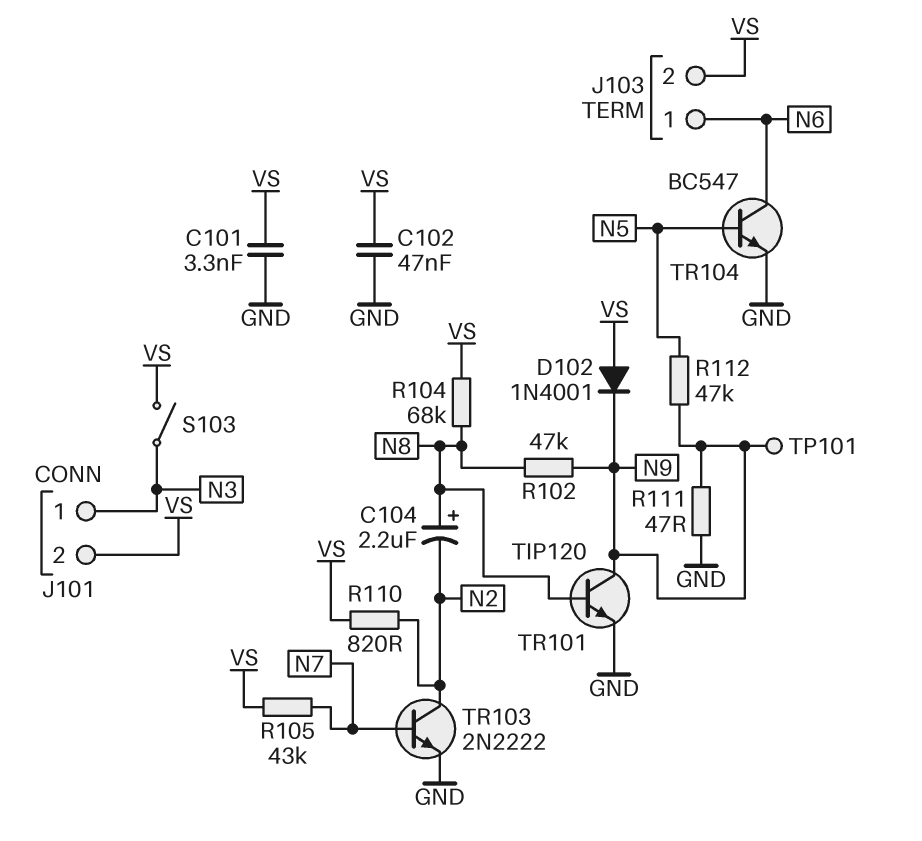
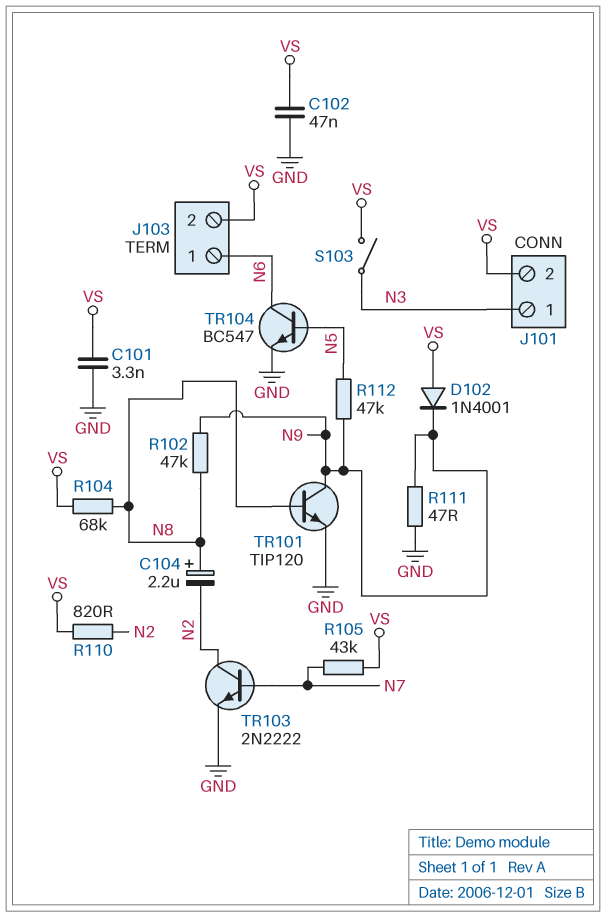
TP101: test point (N9) -> none

